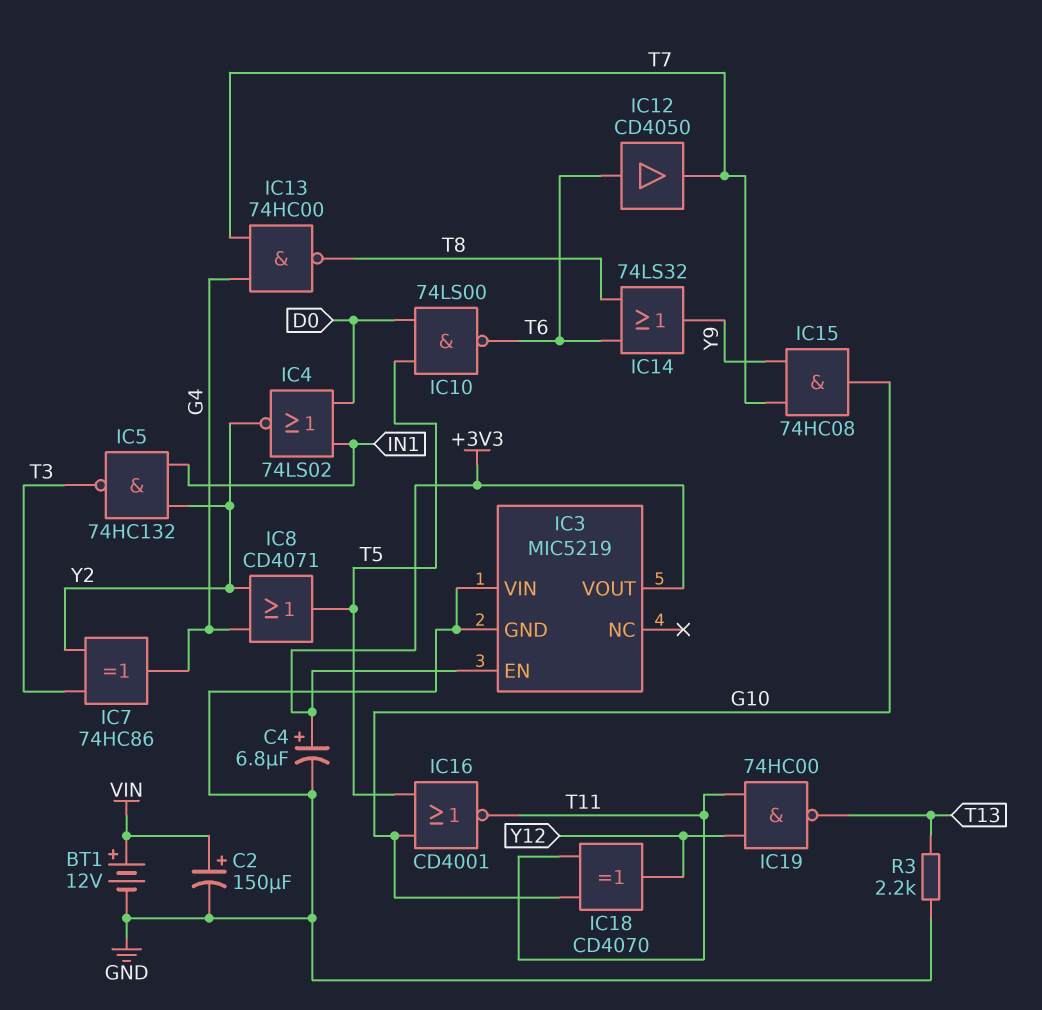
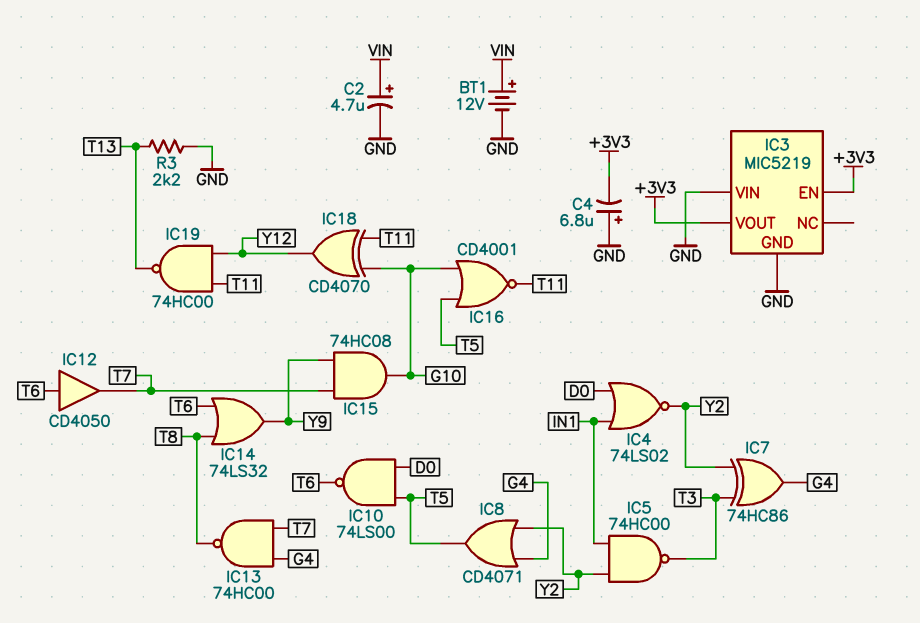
C2: 150uF (plus VIN, minus GND) -> 4.7uF (plus VIN, minus GND)
C4: 6.8uF (plus +3V3, minus GND) -> 6.8uF (plus GND, minus +3V3)
IC5: NAND 74HC132 (in IN1, in Y2, out T3) -> NAND 74HC00 (in IN1, in Y2, out T3)

